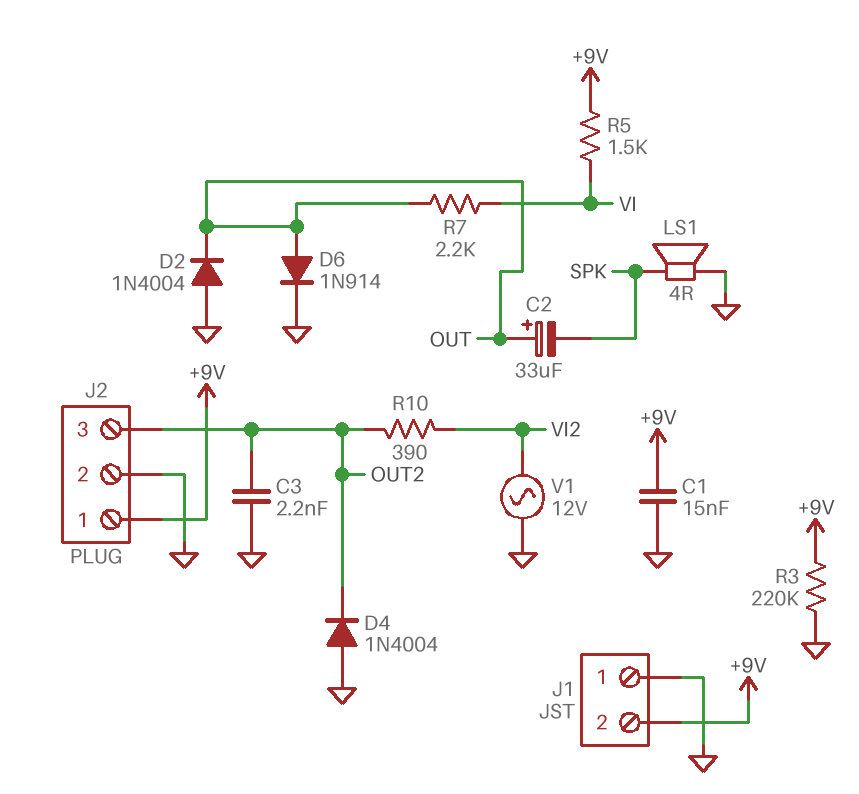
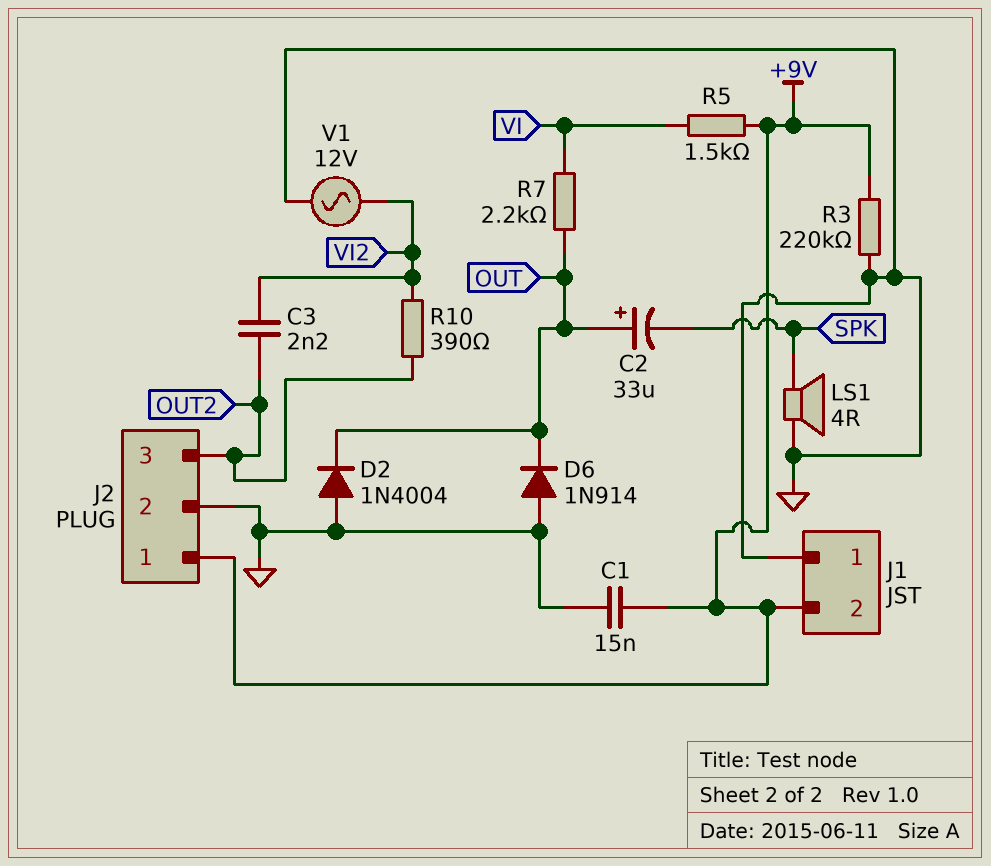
C3: 2.2nF (GND, OUT2) -> 2.2nF (OUT2, VI2)
D4: diode 1N4004 (A GND, K OUT2) -> none
D6: diode 1N914 (A OUT, K GND) -> diode 1N914 (A GND, K OUT)

